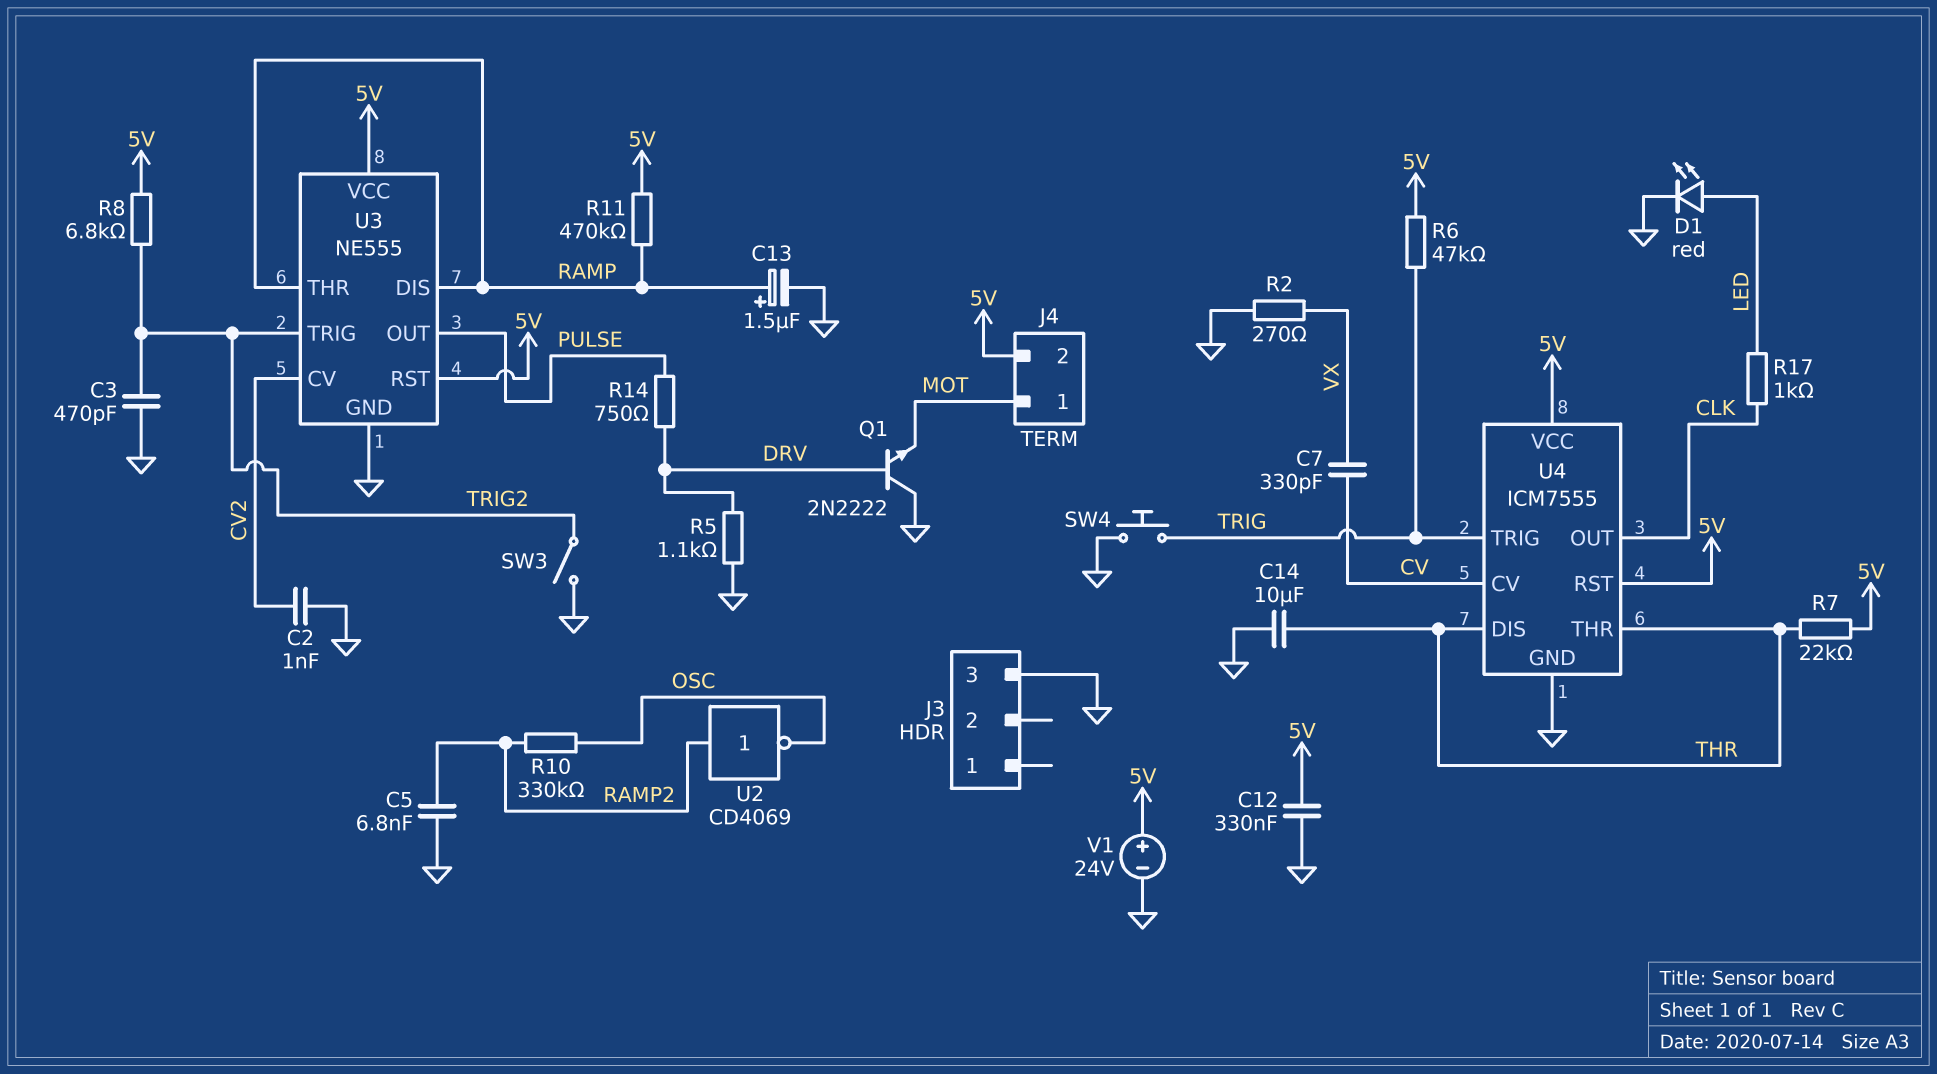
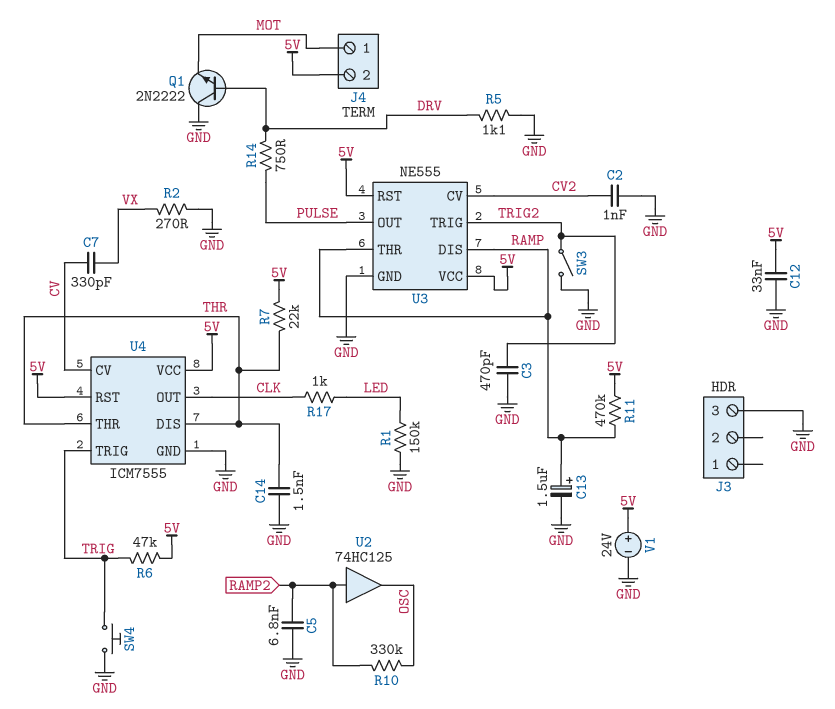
C12: 330nF (5V, GND) -> 33nF (5V, GND)
C14: 10uF (GND, THR) -> 1.5nF (GND, THR)
D1: LED red (A LED, K GND) -> none
R1: none -> 150k (GND, LED)
R8: 6.8k (5V, TRIG2) -> none
U2: NOT CD4069 (in RAMP2, out OSC) -> buffer 74HC125 (in RAMP2, out OSC)

